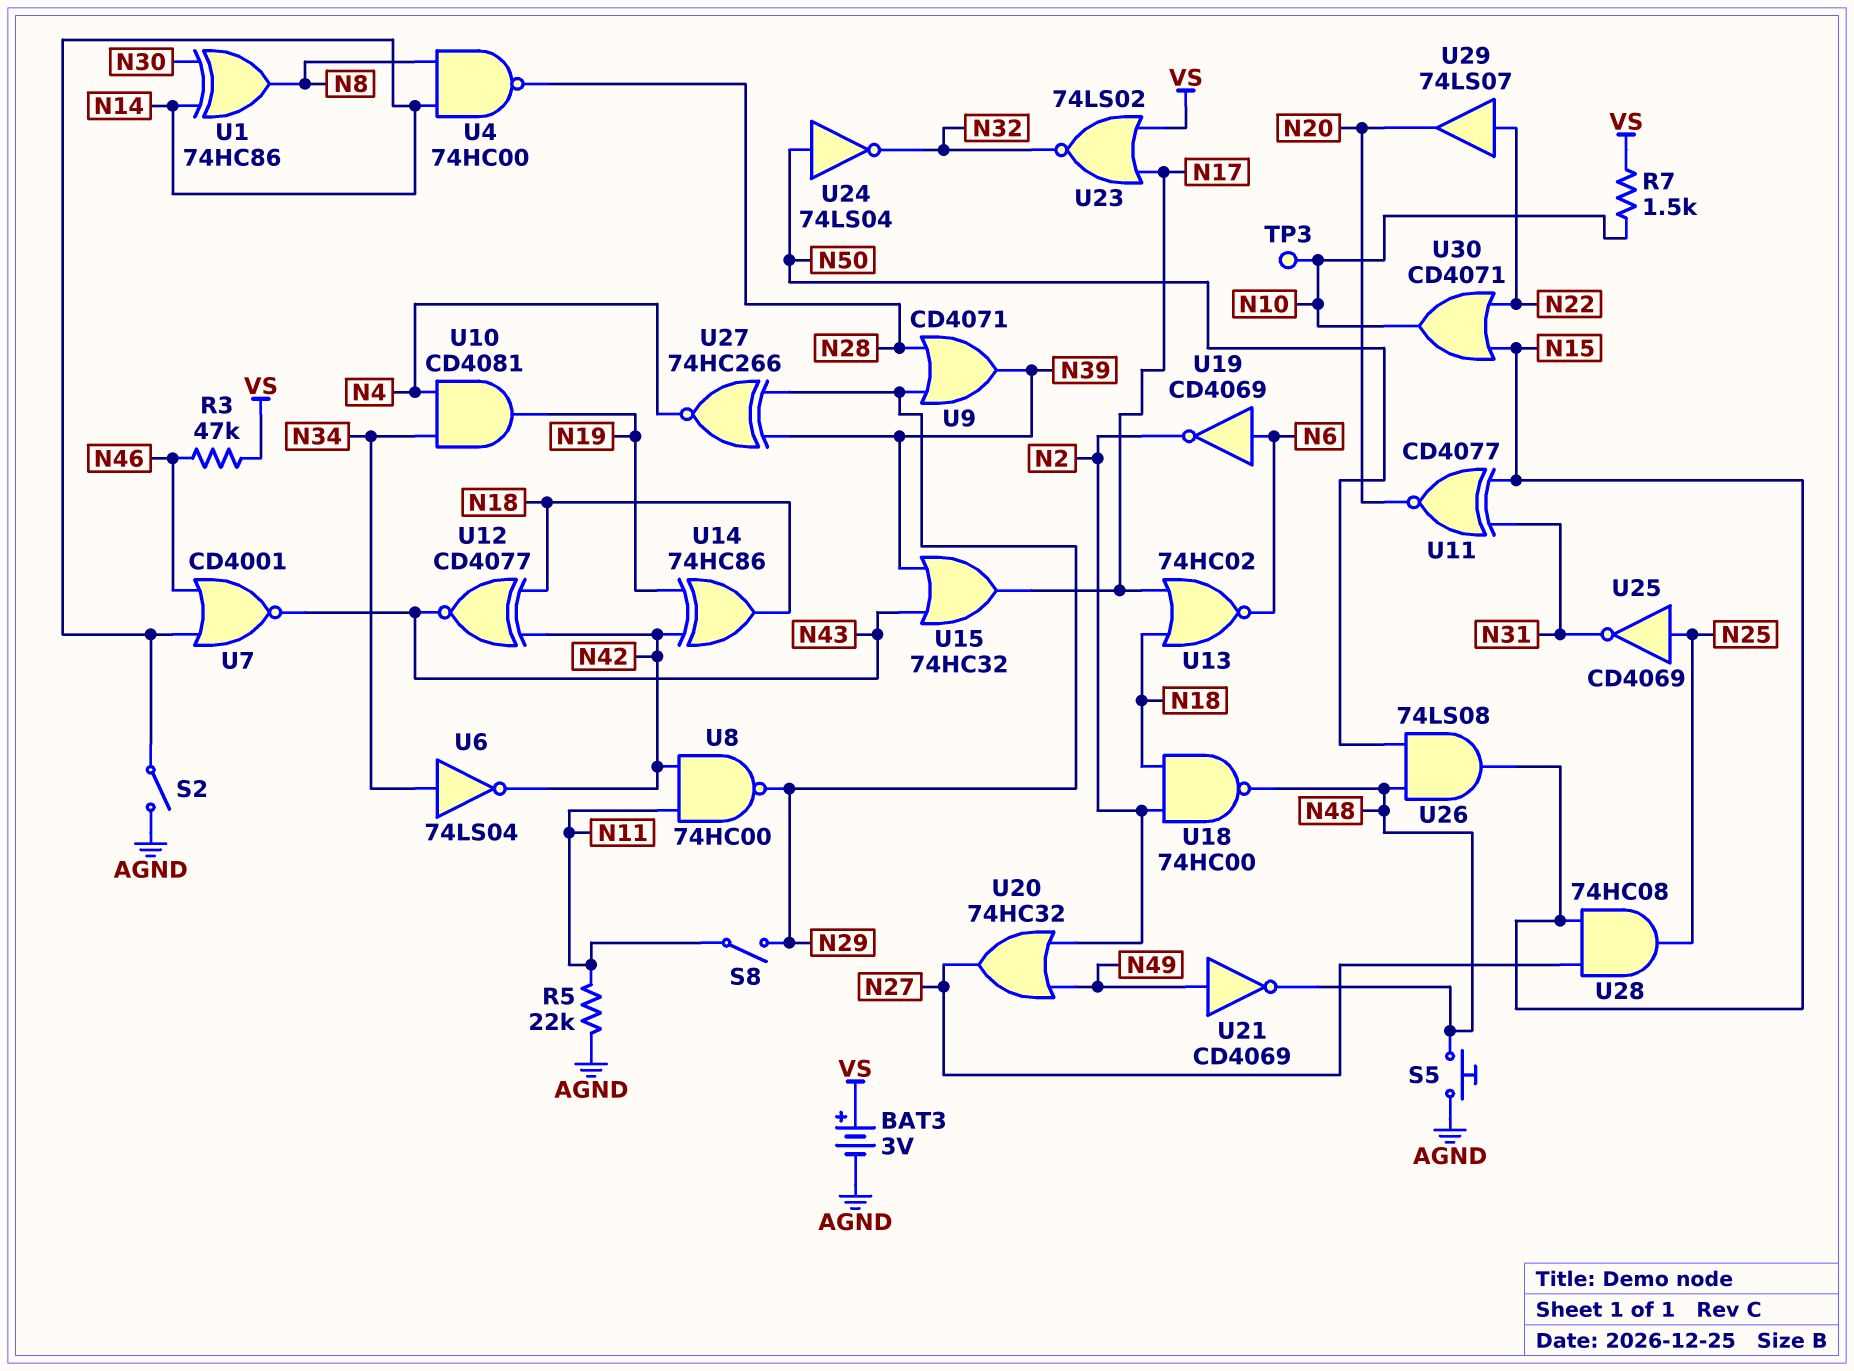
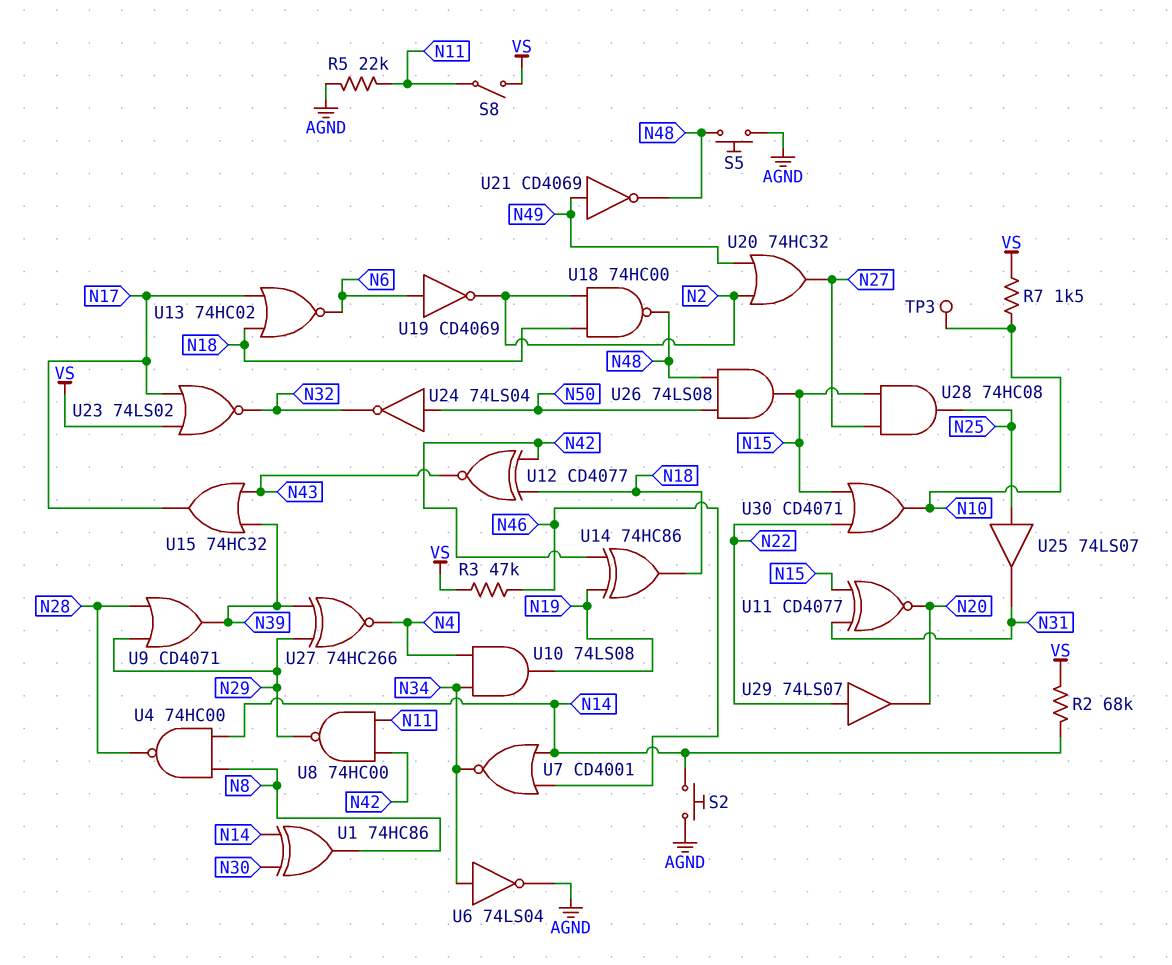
BAT3: 3V (plus VS, minus AGND) -> none
R2: none -> 68k (N14, VS)
S2: switch (AGND, N14) -> button (AGND, N14)
S8: switch (N11, N29) -> switch (N11, VS)
U6: NOT 74LS04 (in N34, out N42) -> NOT 74LS04 (in N34, out AGND)
U7: NOR CD4001 (in N14, in N46, out N43) -> NOR CD4001 (in N14, in N46, out N34)
U10: AND CD4081 (in N4, in N34, out N19) -> AND 74LS08 (in N4, in N34, out N19)
U25: NOT CD4069 (in N25, out N31) -> buffer 74LS07 (in N25, out N31)

